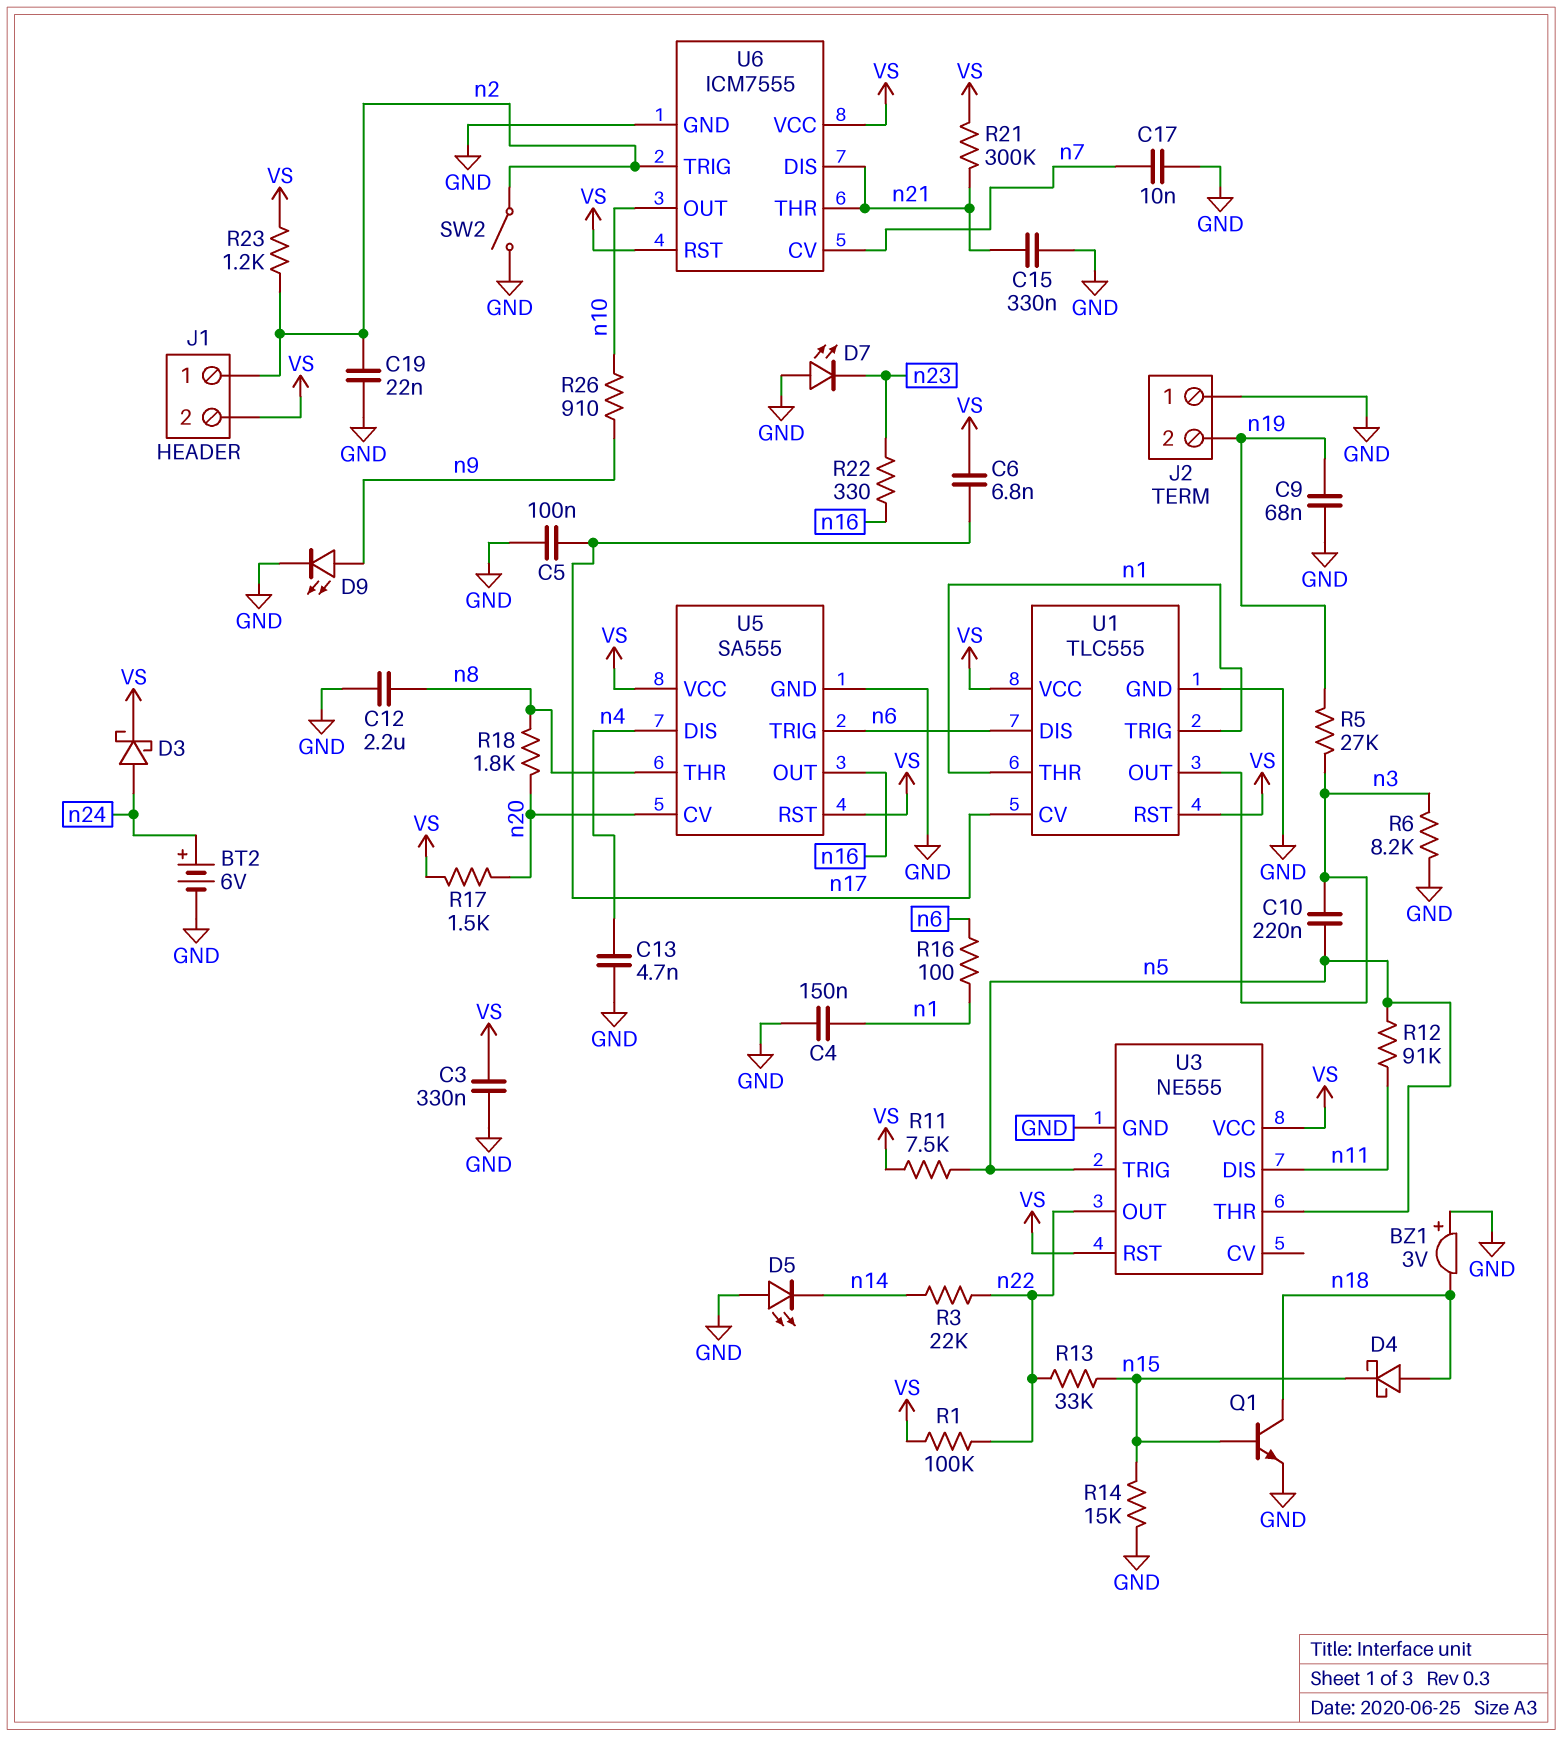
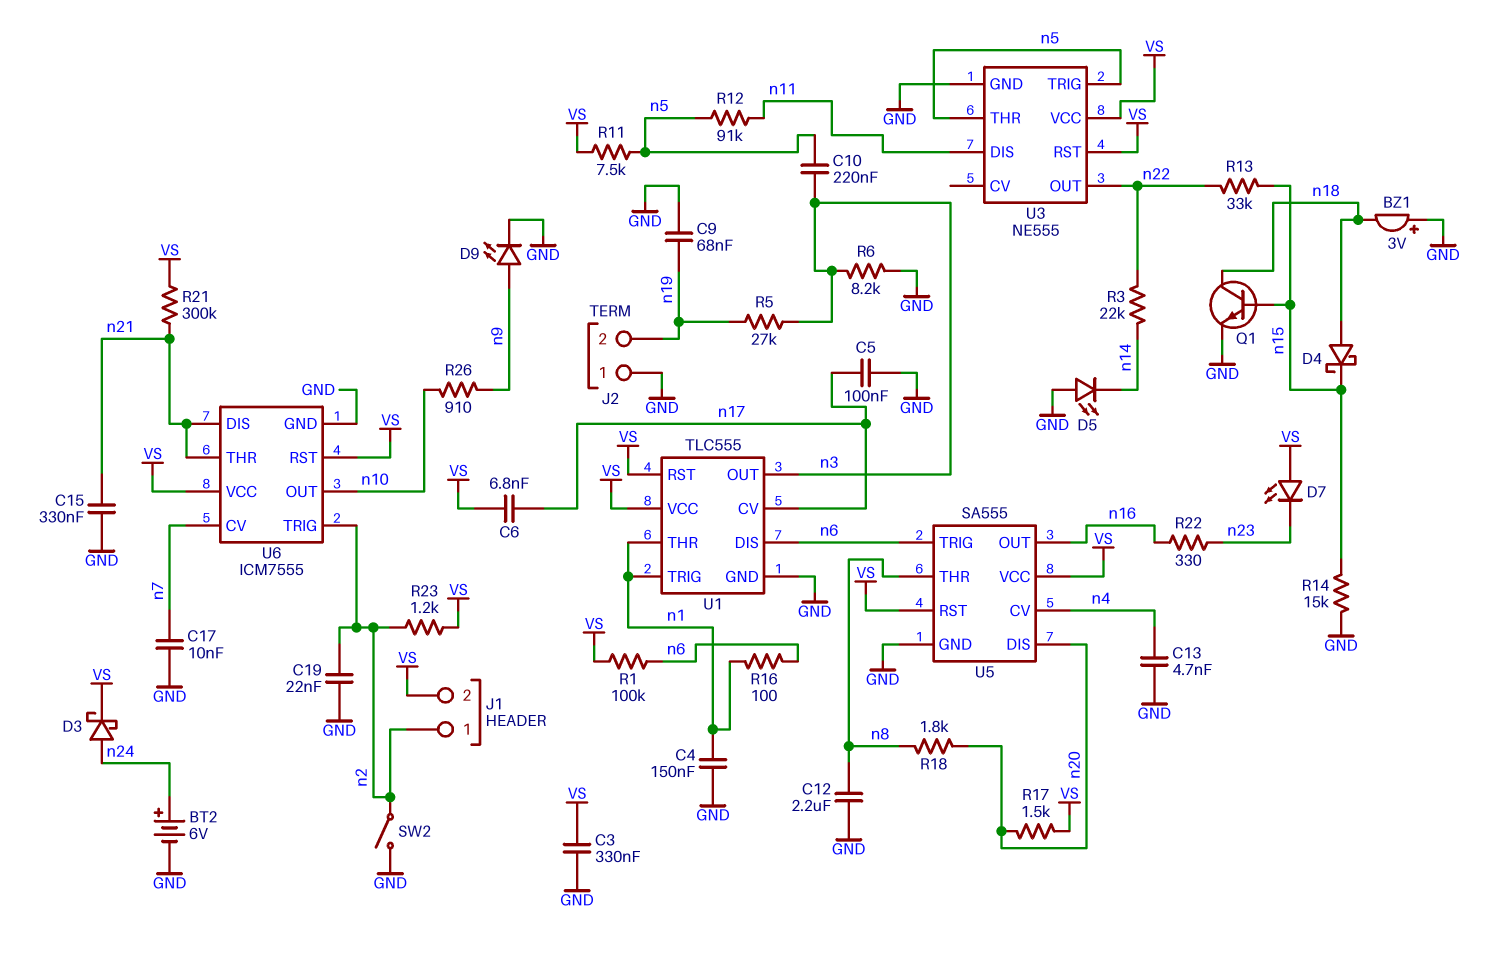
D7: LED (A GND, K n23) -> LED (A VS, K n23)
R1: 100k (VS, n22) -> 100k (VS, n6)
U5 pin CV: n20 -> n4
U5 pin DIS: n4 -> n20

